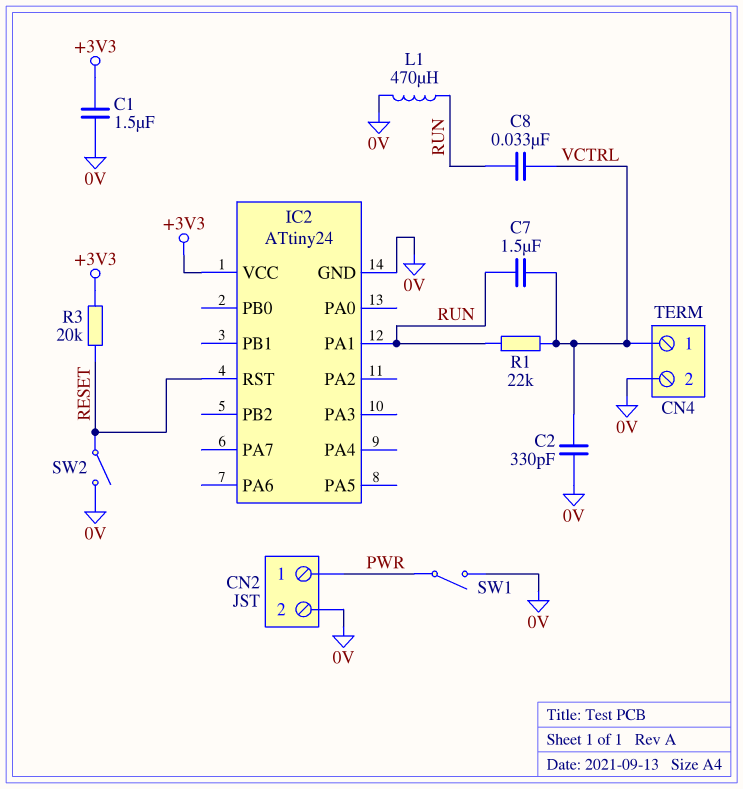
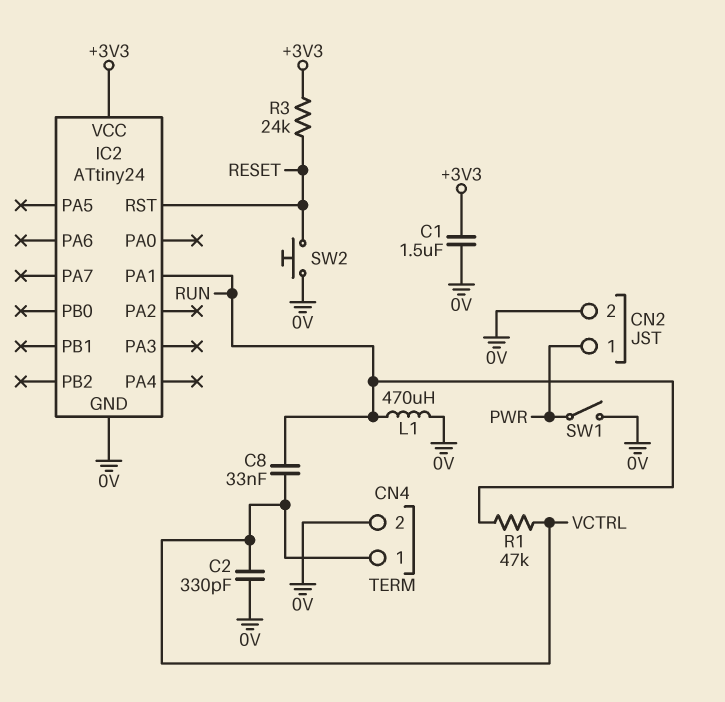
C7: 1.5uF (RUN, VCTRL) -> none
R1: 22k (RUN, VCTRL) -> 47k (RUN, VCTRL)
R3: 20k (+3V3, RESET) -> 24k (+3V3, RESET)
SW2: switch (0V, RESET) -> button (0V, RESET)

